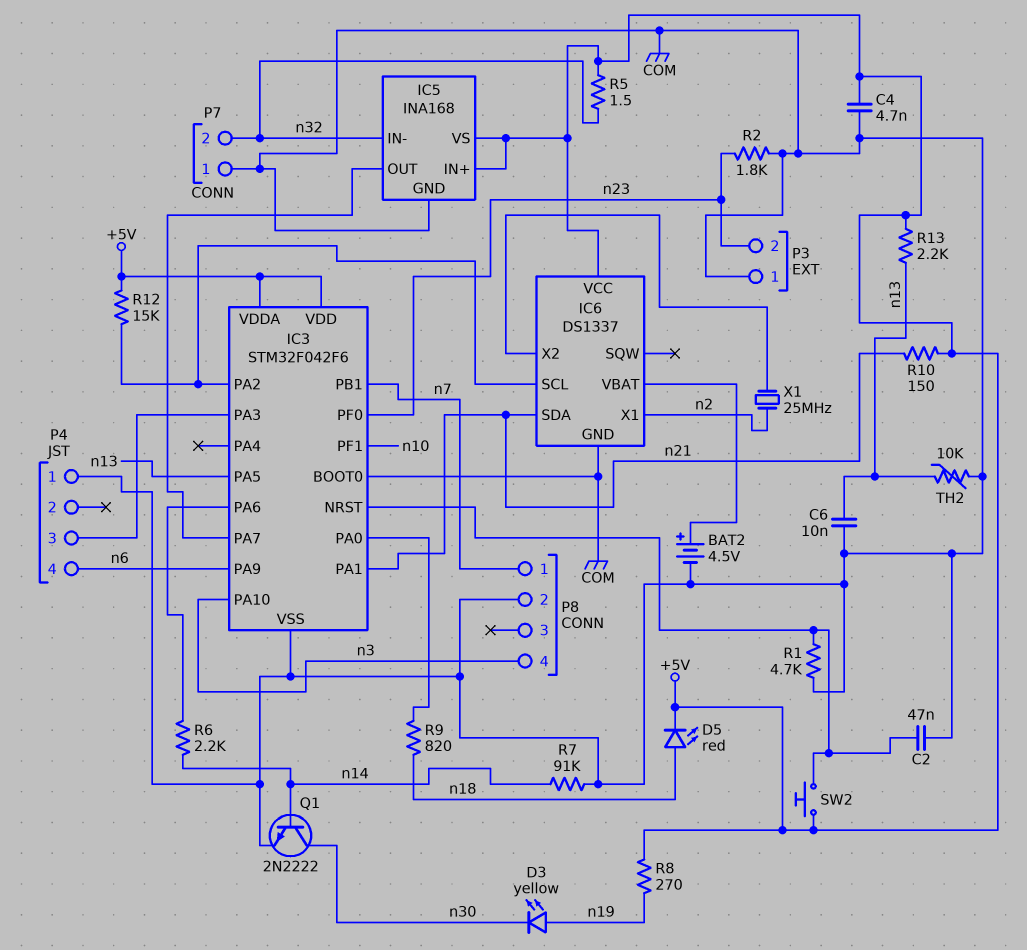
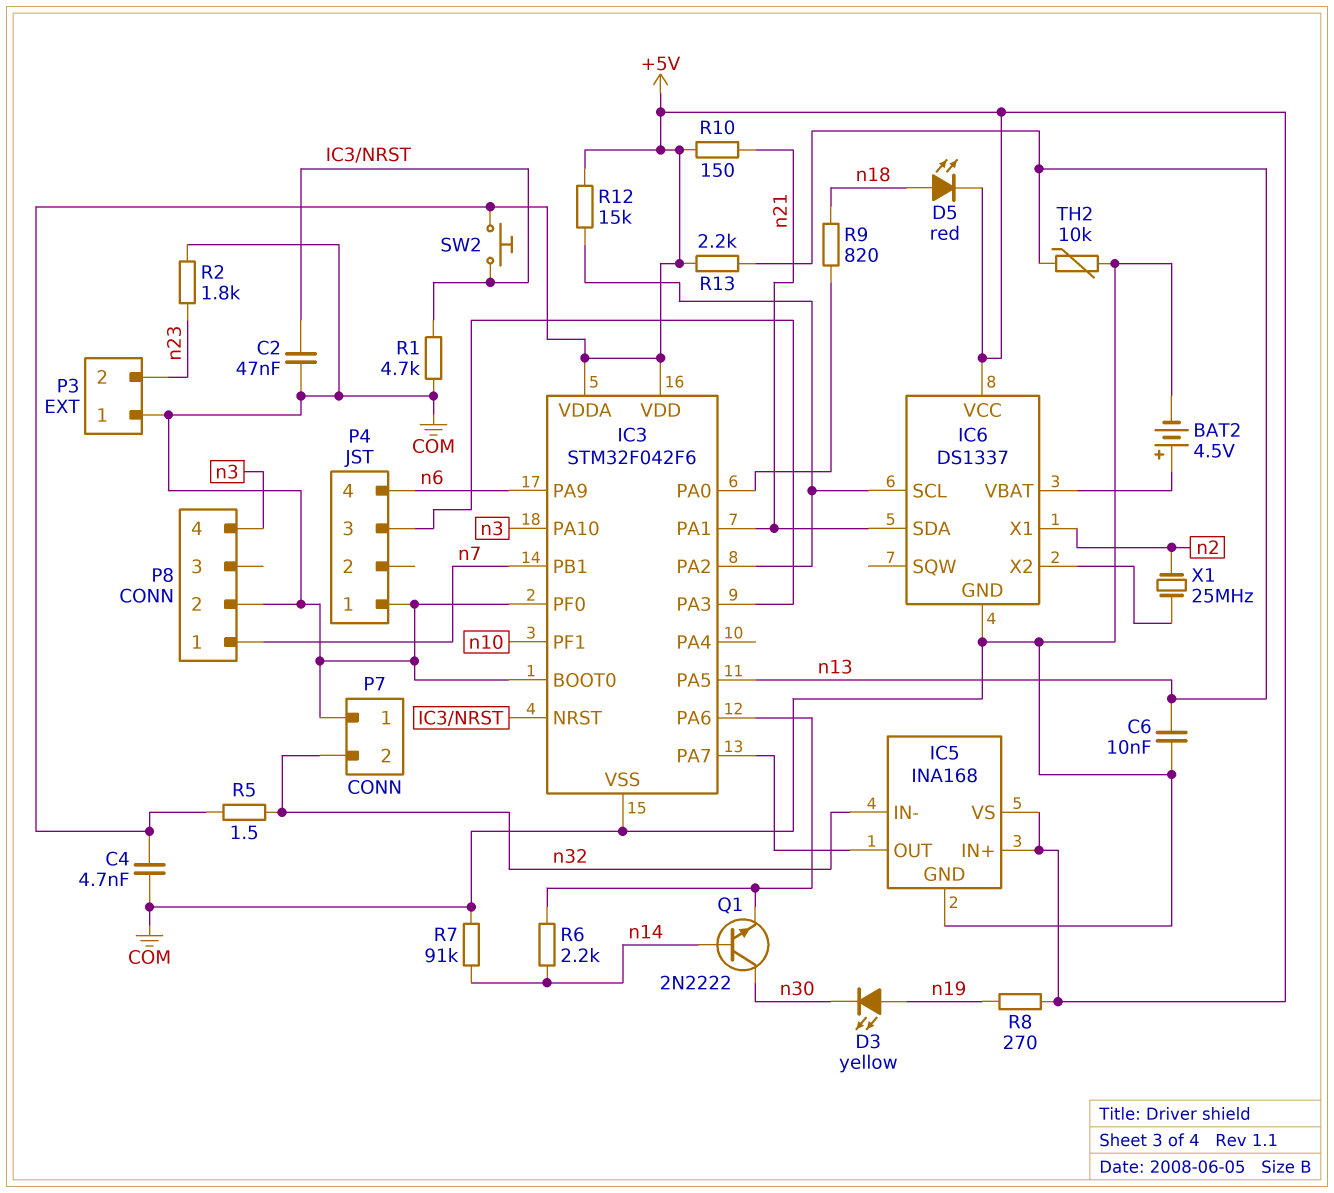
IC3 pin PF0: n23 -> COM
Q1: NPN 2N2222 (B n14, C n30, E COM) -> NPN 2N2222 (B n14, C n30, E IC3/PA6)

